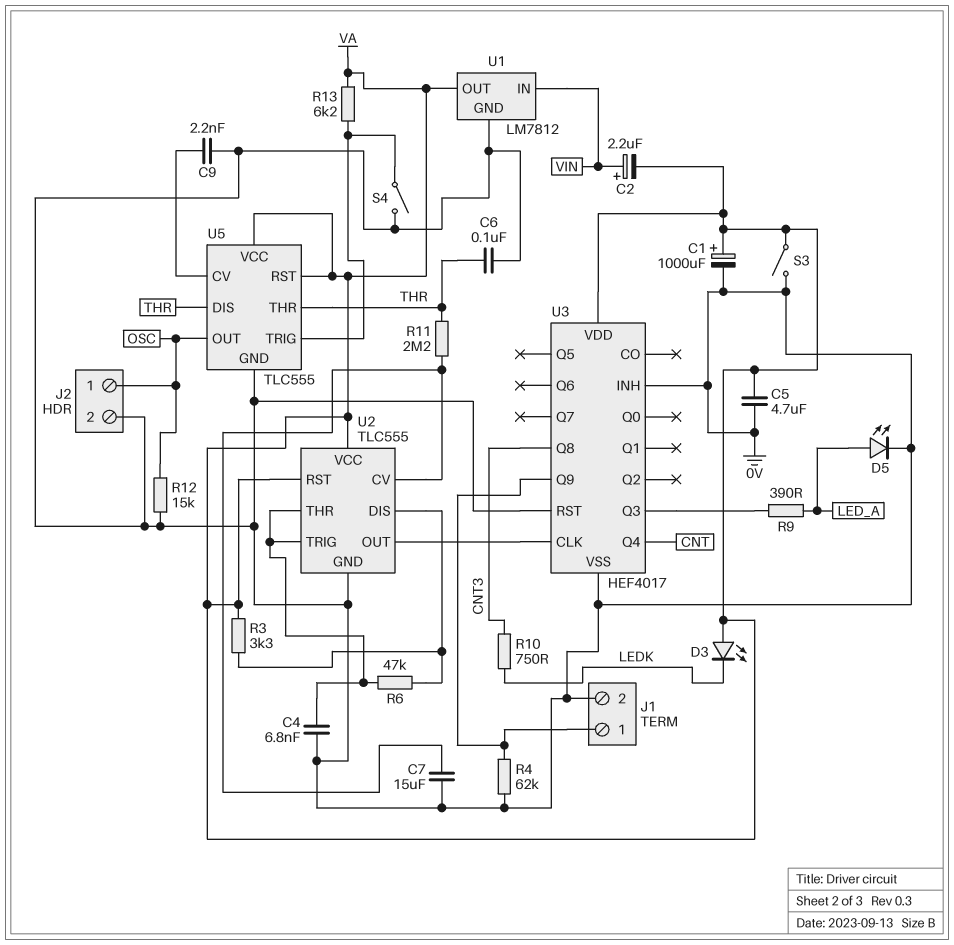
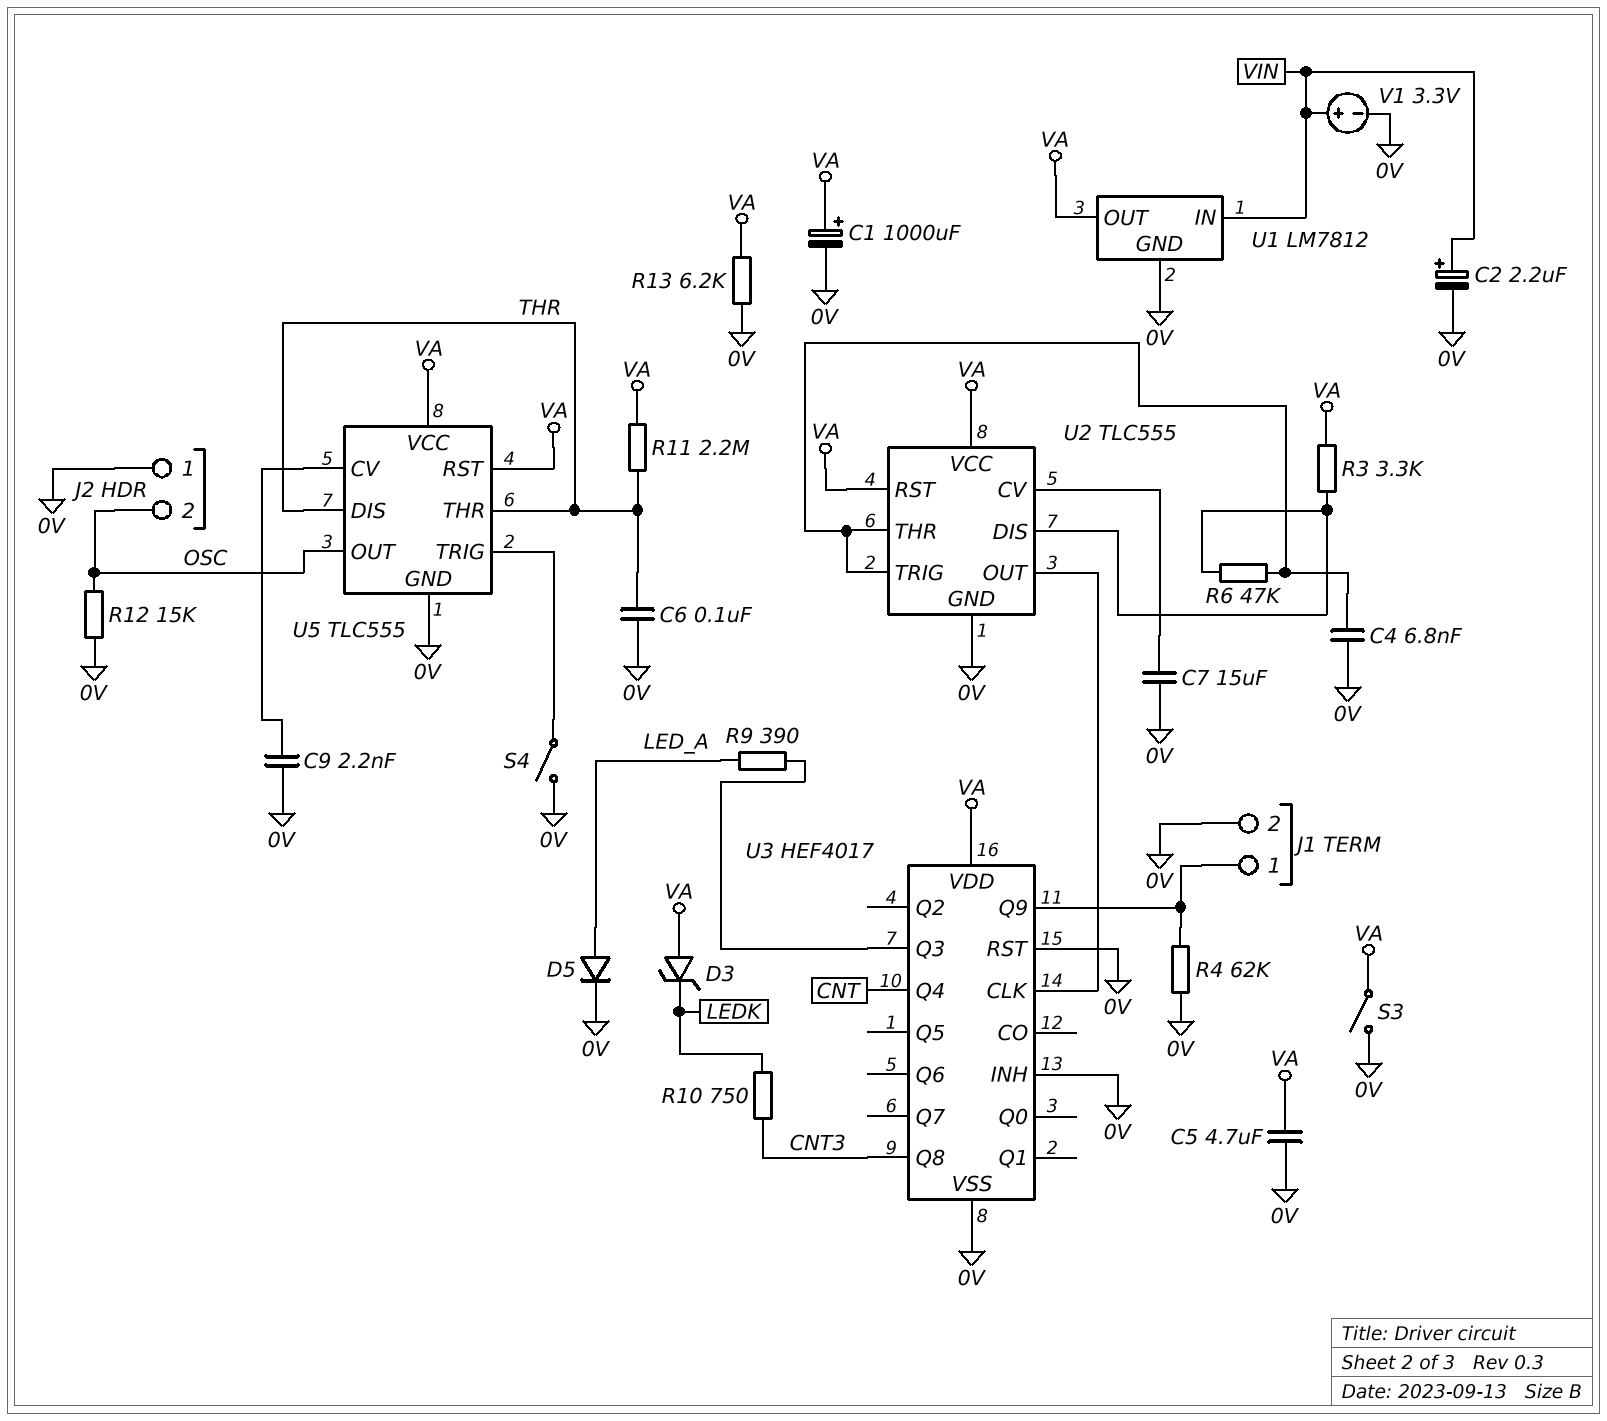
C2: 2.2uF (plus VIN, minus VA) -> 2.2uF (plus VIN, minus 0V)
D3: LED (A VA, K LEDK) -> zener (A VA, K LEDK)
D5: LED (A LED_A, K 0V) -> diode (A LED_A, K 0V)
J2 pin 1: OSC -> 0V
J2 pin 2: 0V -> OSC
R11: 2.2M (THR, U2/CV) -> 2.2M (THR, VA)
R13: 6.2k (U5/TRIG, VA) -> 6.2k (0V, VA)
V1: none -> 3.3V (plus VIN, minus 0V)

